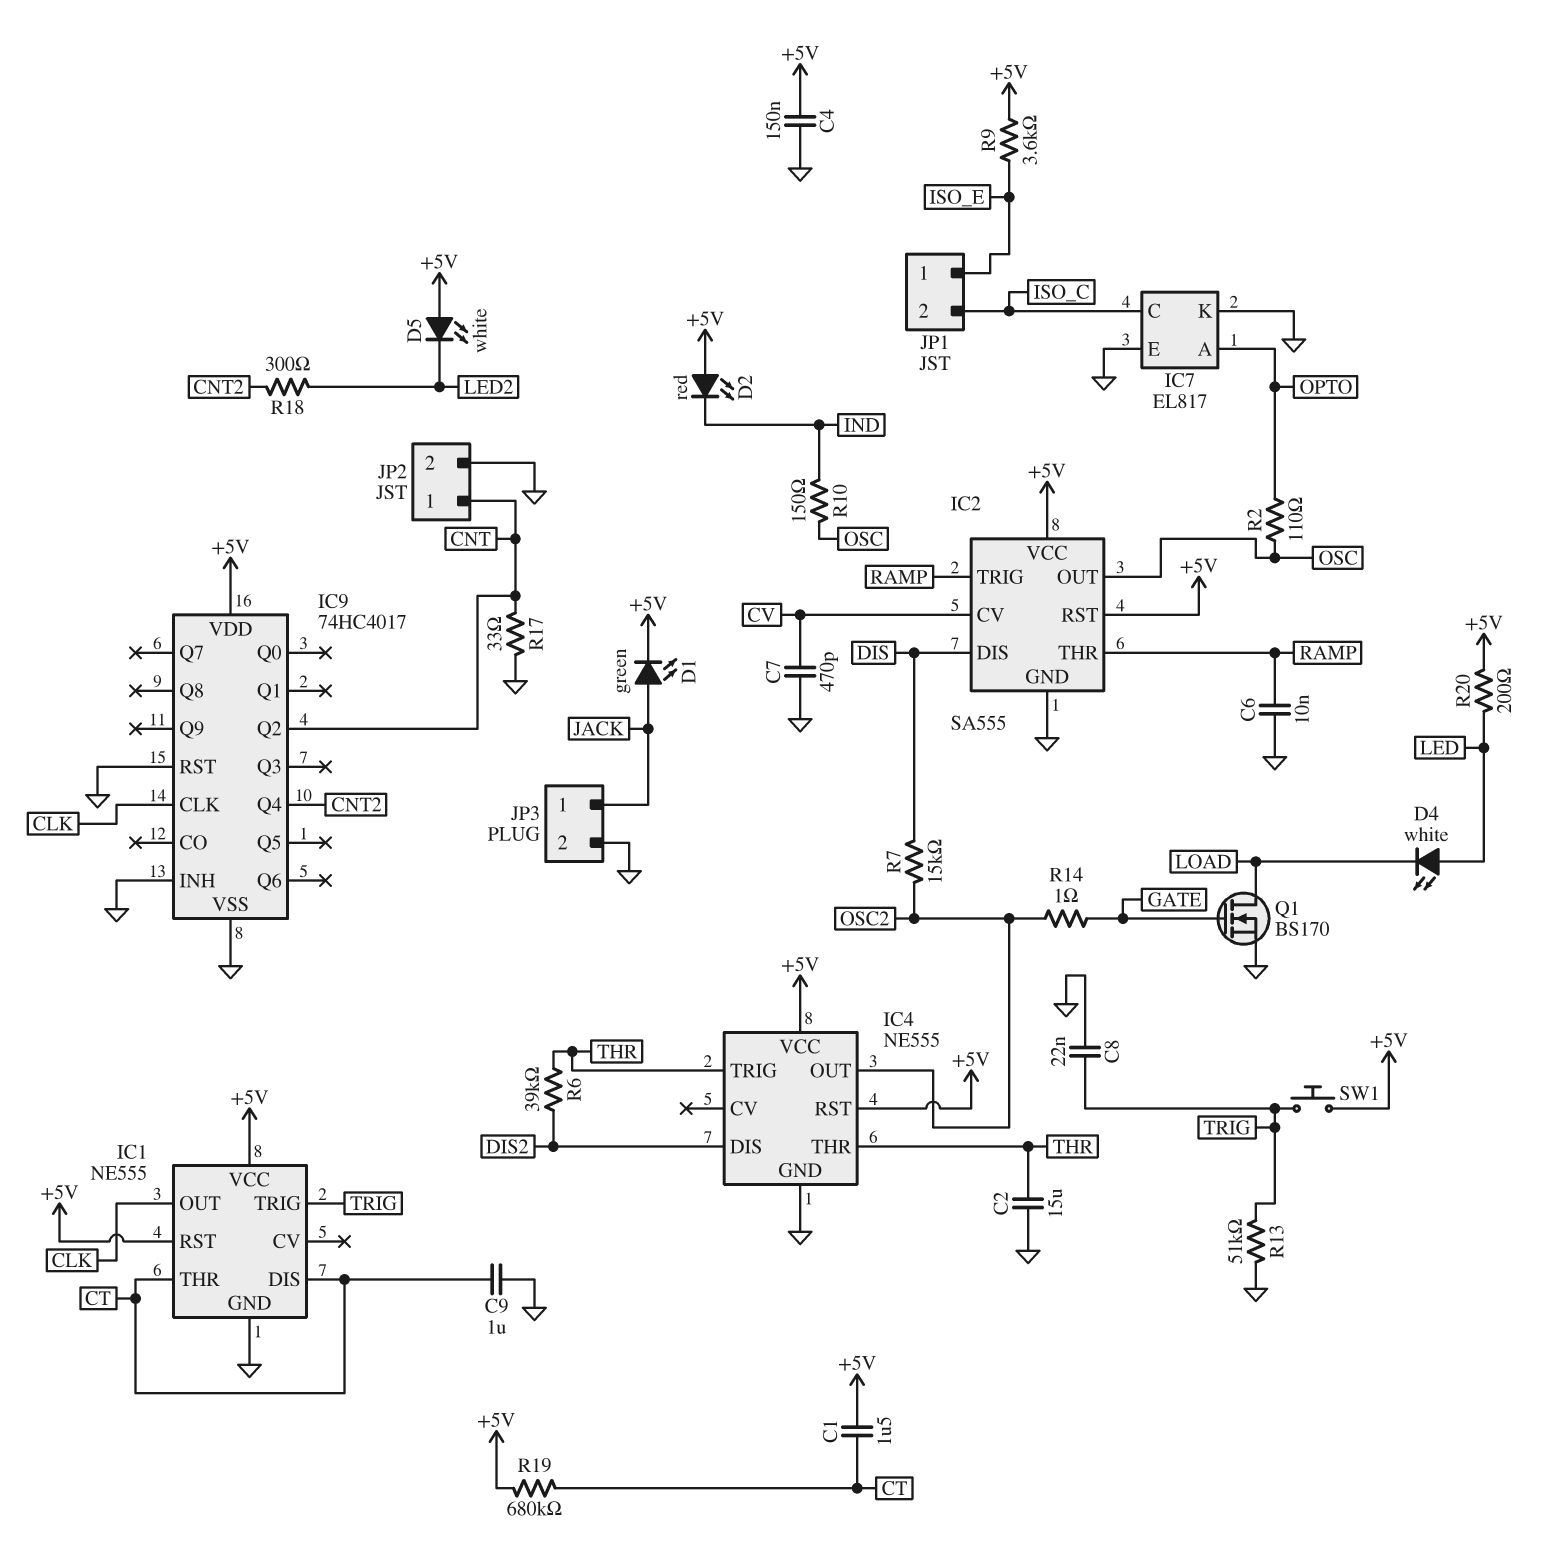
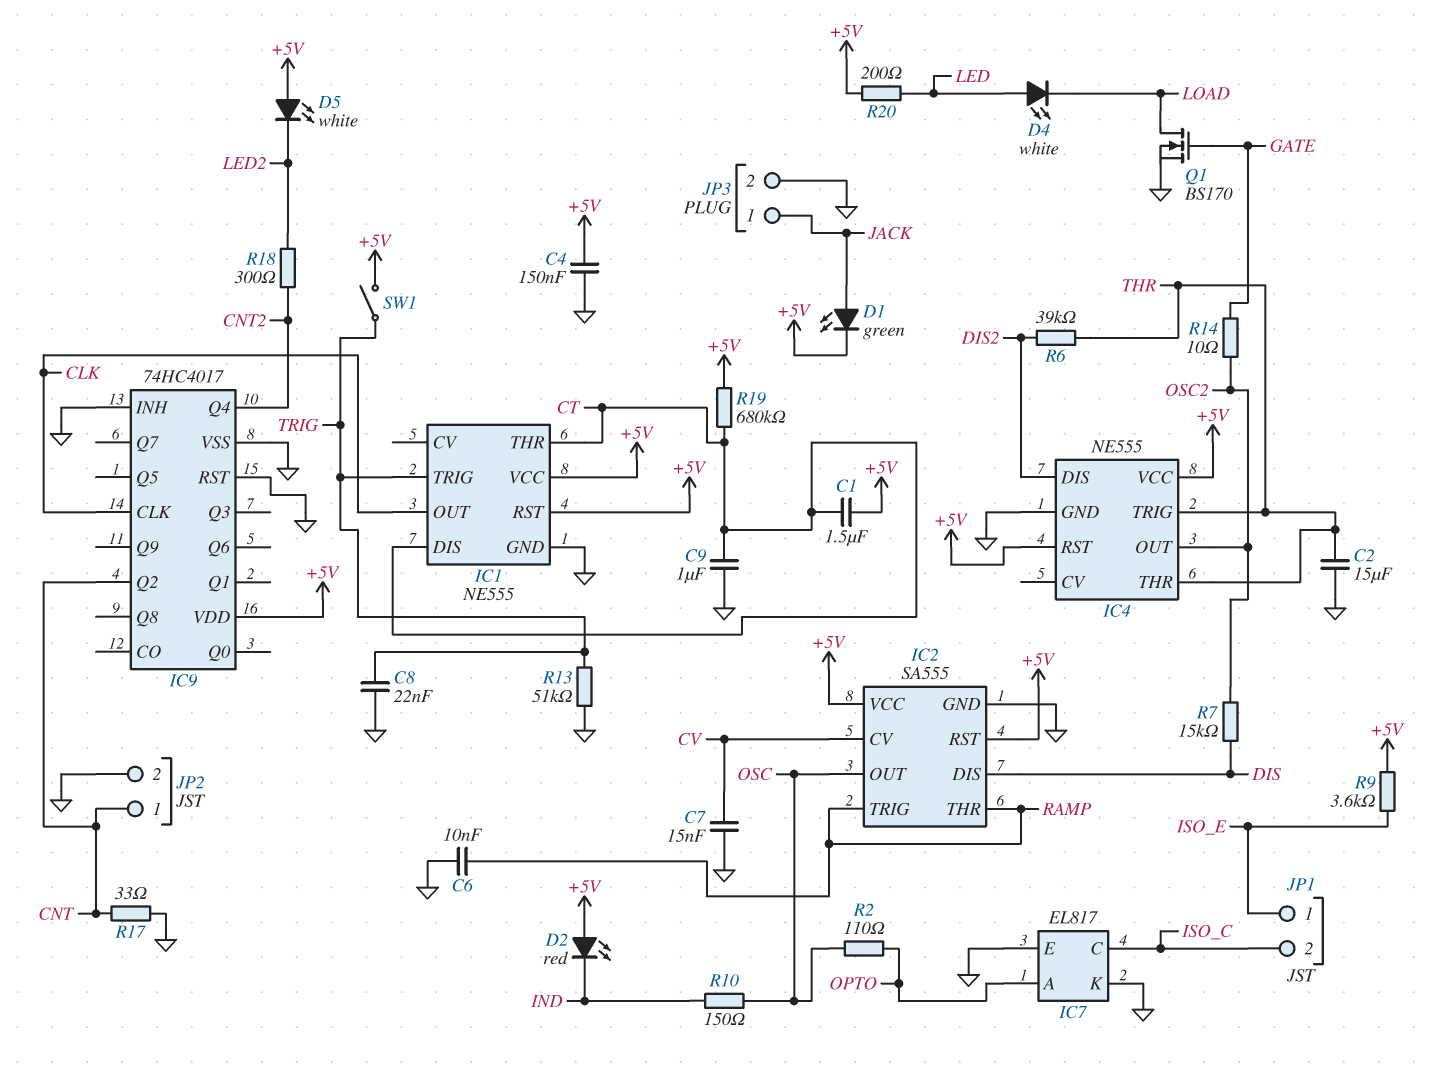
C7: 470pF (CV, GND) -> 15nF (CV, GND)
R14: 1 (GATE, OSC2) -> 10 (GATE, OSC2)
SW1: button (+5V, TRIG) -> switch (+5V, TRIG)

